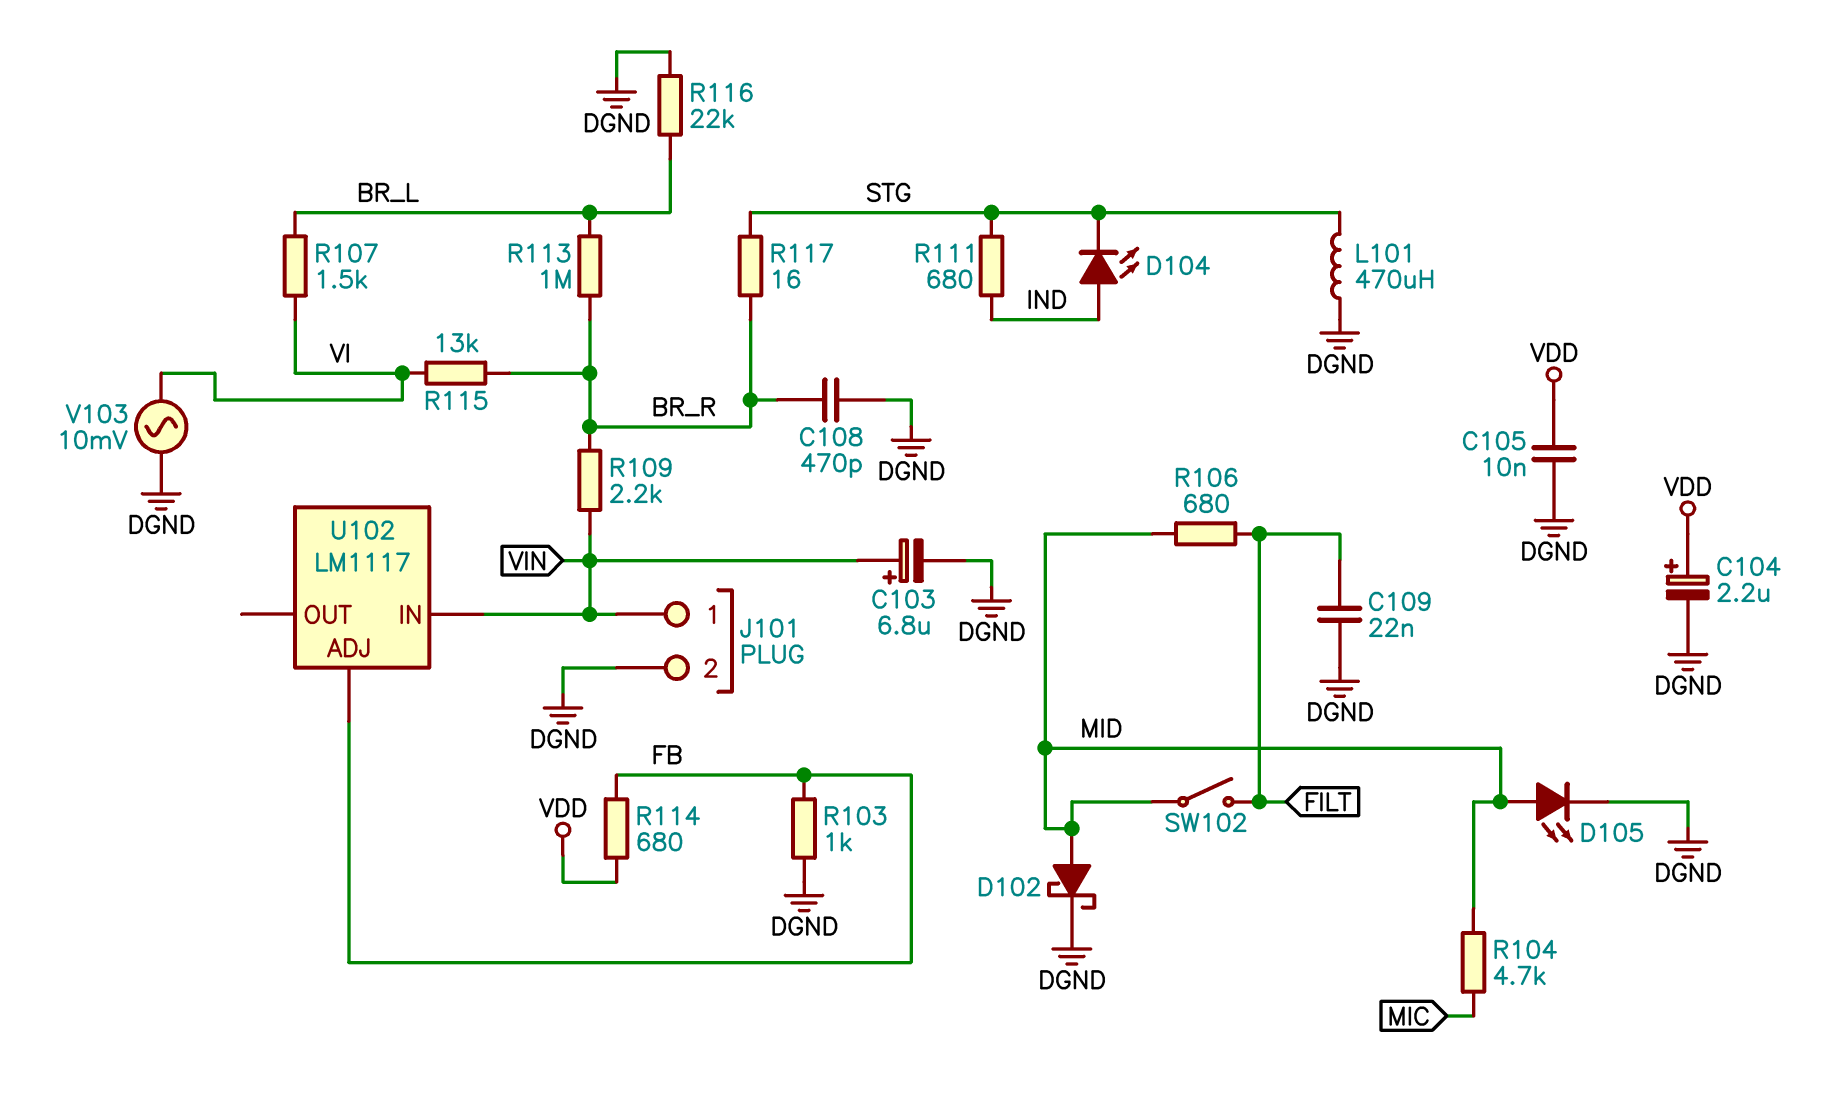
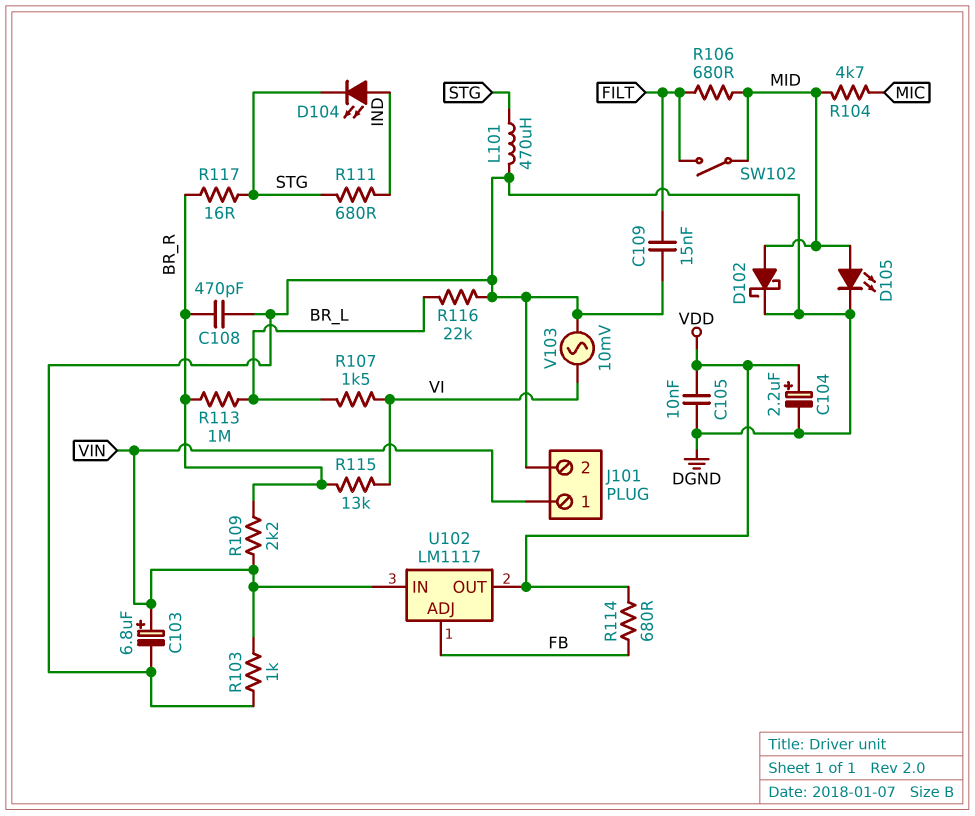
C109: 22nF (DGND, FILT) -> 15nF (DGND, FILT)
R103: 1k (DGND, FB) -> 1k (DGND, VIN)
U102 pin OUT: none -> VDD

